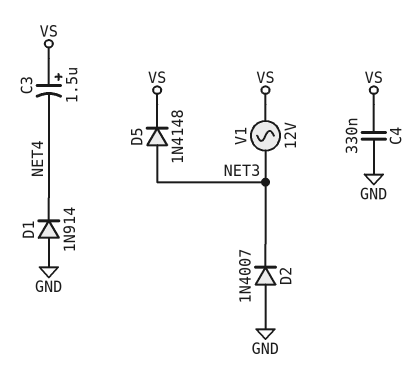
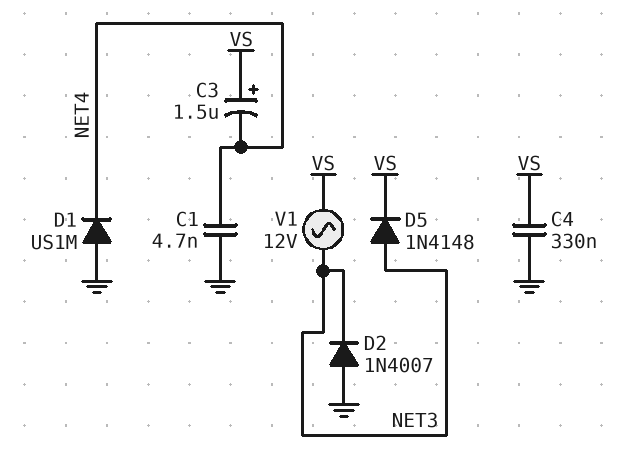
C1: none -> 4.7nF (GND, NET4)
D1: diode 1N914 (A GND, K NET4) -> diode US1M (A GND, K NET4)

